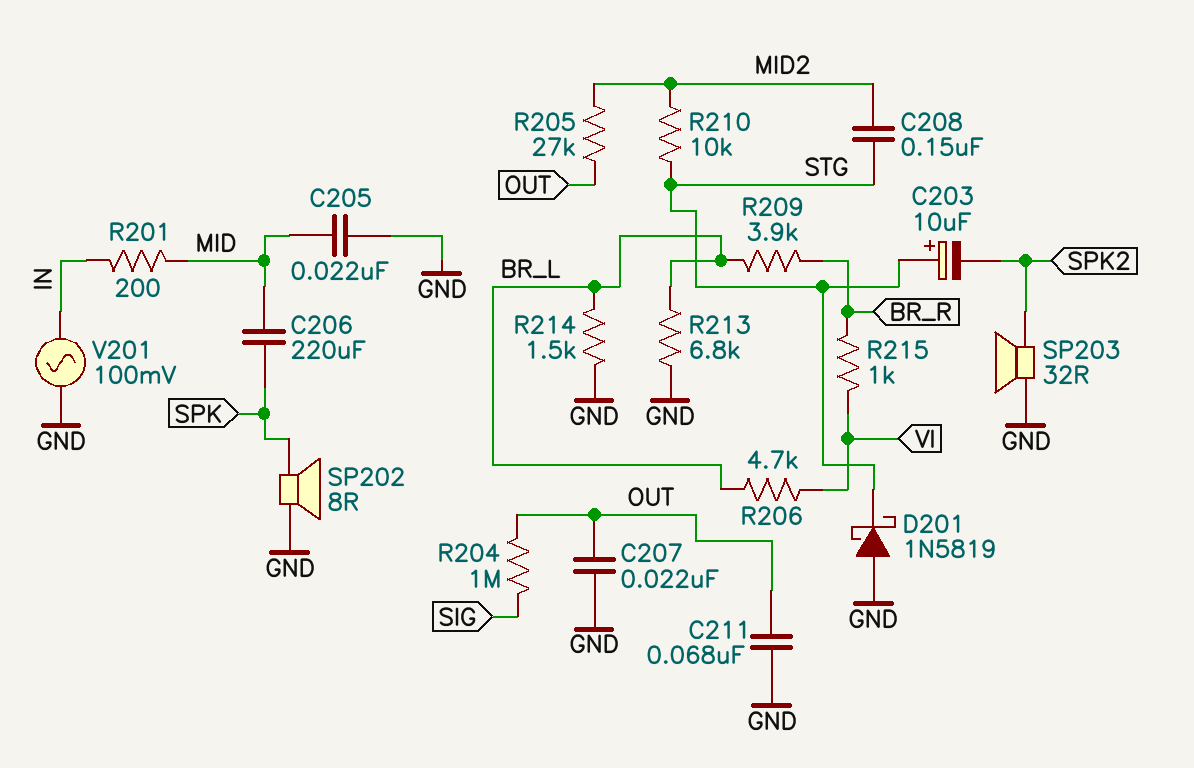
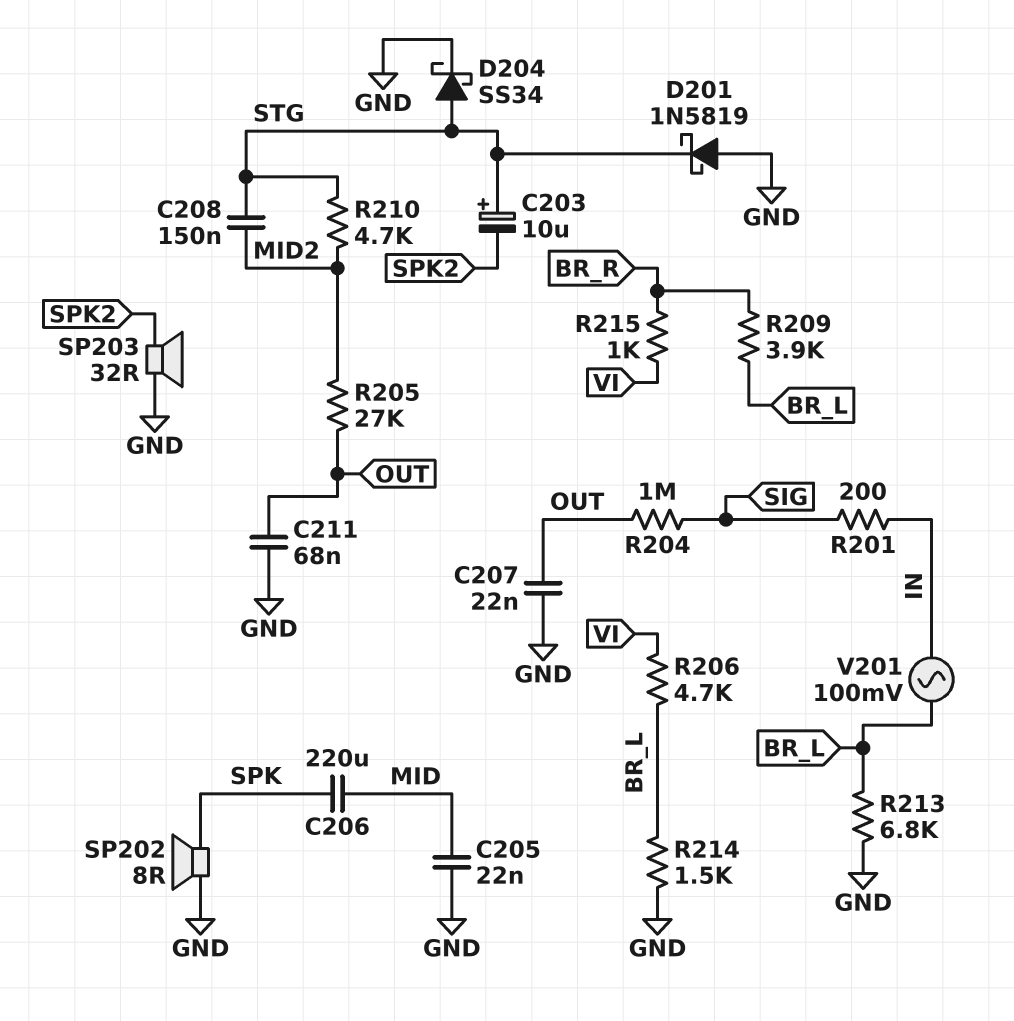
D204: none -> schottky SS34 (A STG, K GND)
R201: 200 (IN, MID) -> 200 (IN, SIG)
R210: 10k (MID2, STG) -> 4.7k (MID2, STG)
V201: AC 100mV (GND, IN) -> AC 100mV (BR_L, IN)

